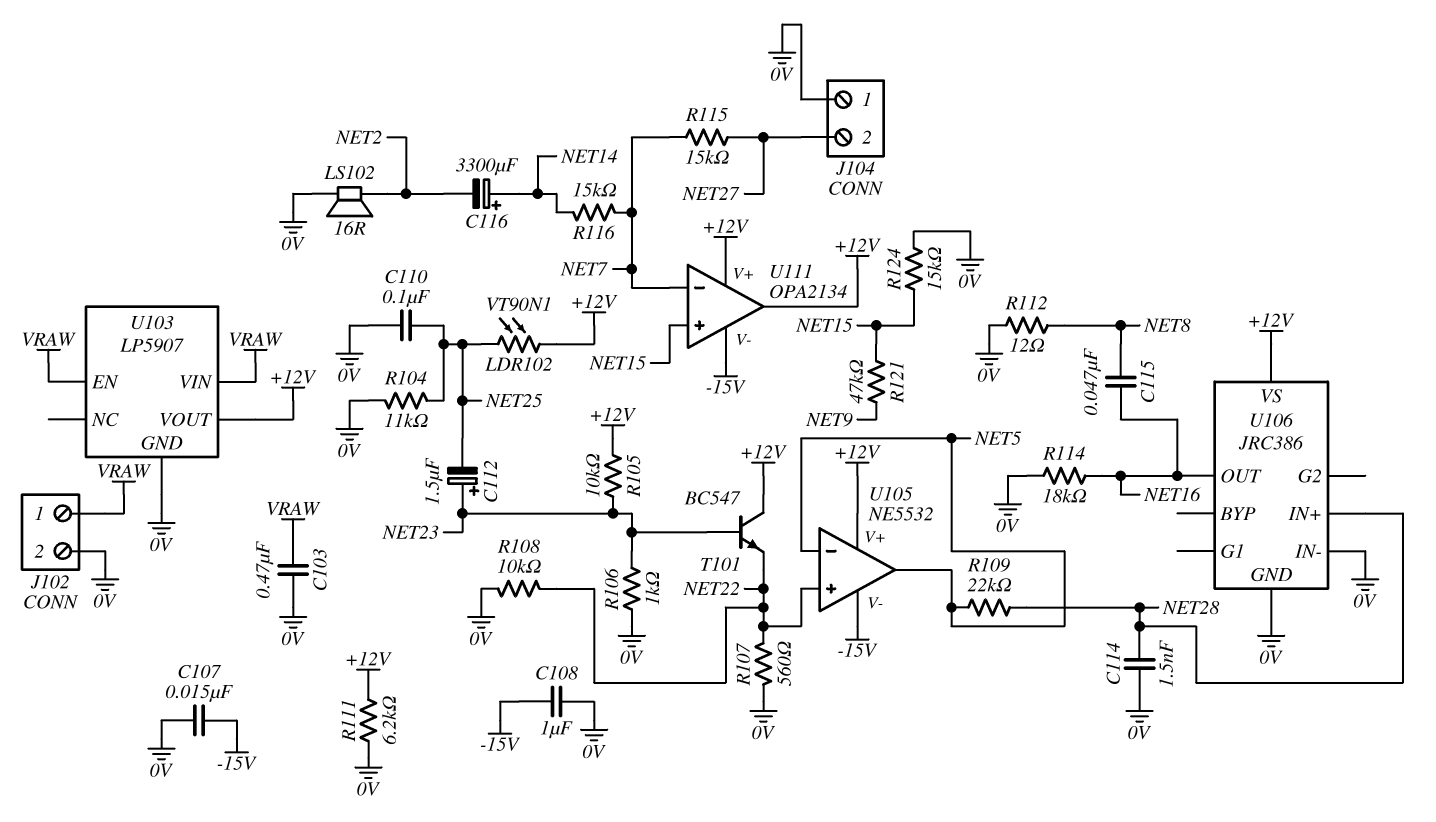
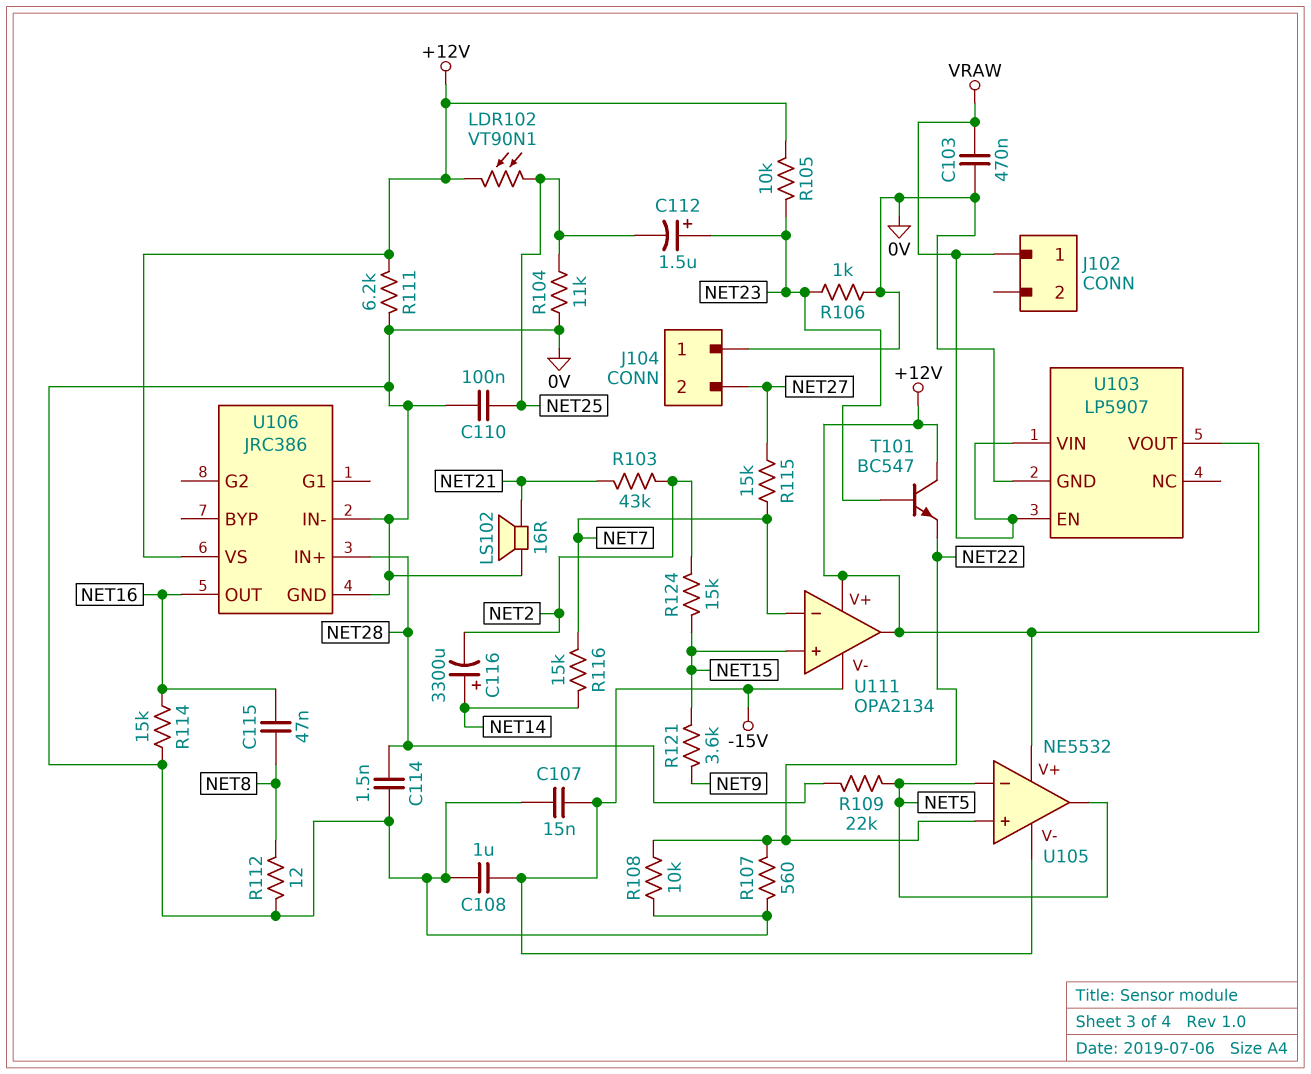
J102 pin 2: 0V -> none
LS102: speaker 16R (0V, NET2) -> speaker 16R (0V, NET21)
R103: none -> 43k (NET2, NET21)
R114: 18k (0V, NET16) -> 15k (0V, NET16)
R121: 47k (NET9, NET15) -> 3.6k (NET9, NET15)
R124: 15k (0V, NET15) -> 15k (NET2, NET15)

